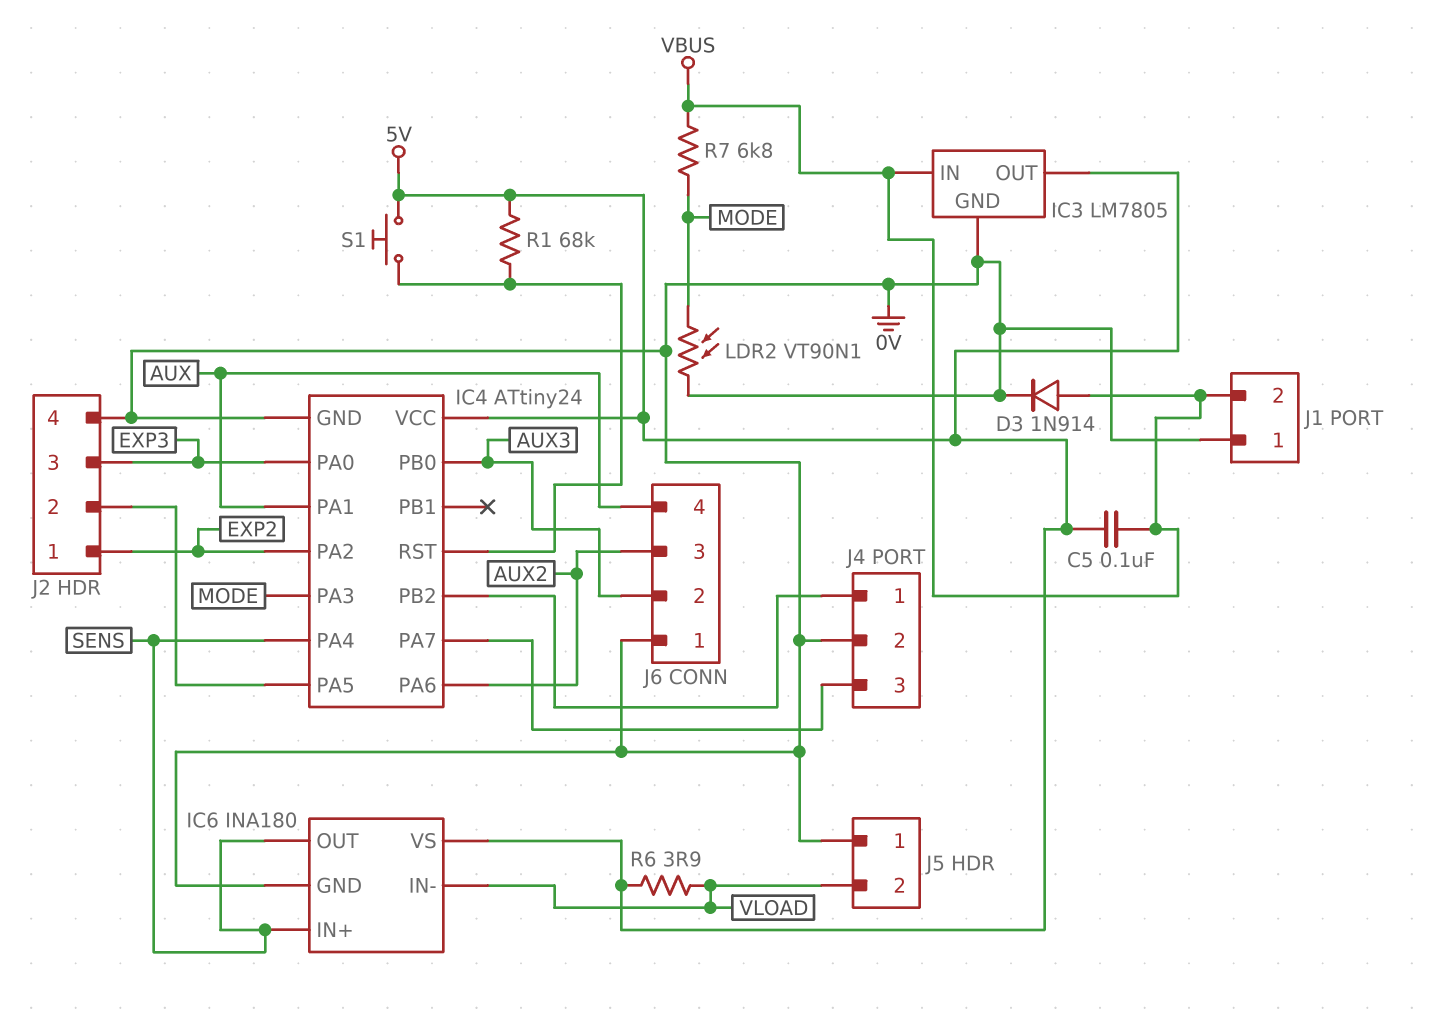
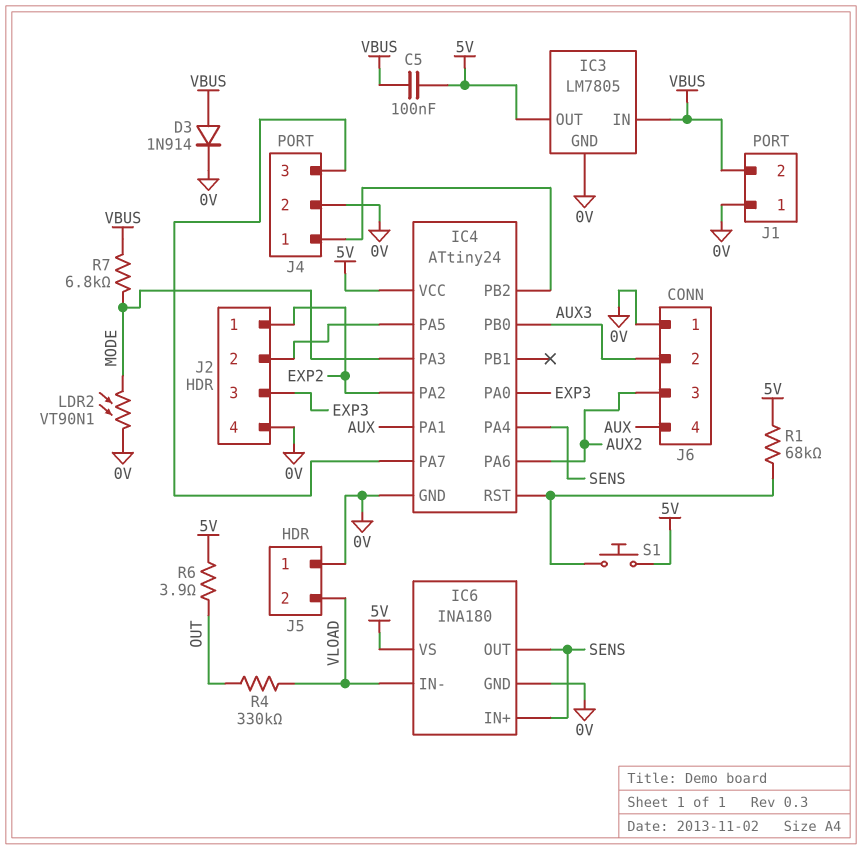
R4: none -> 330k (OUT, VLOAD)
R6: 3.9 (5V, VLOAD) -> 3.9 (5V, OUT)

